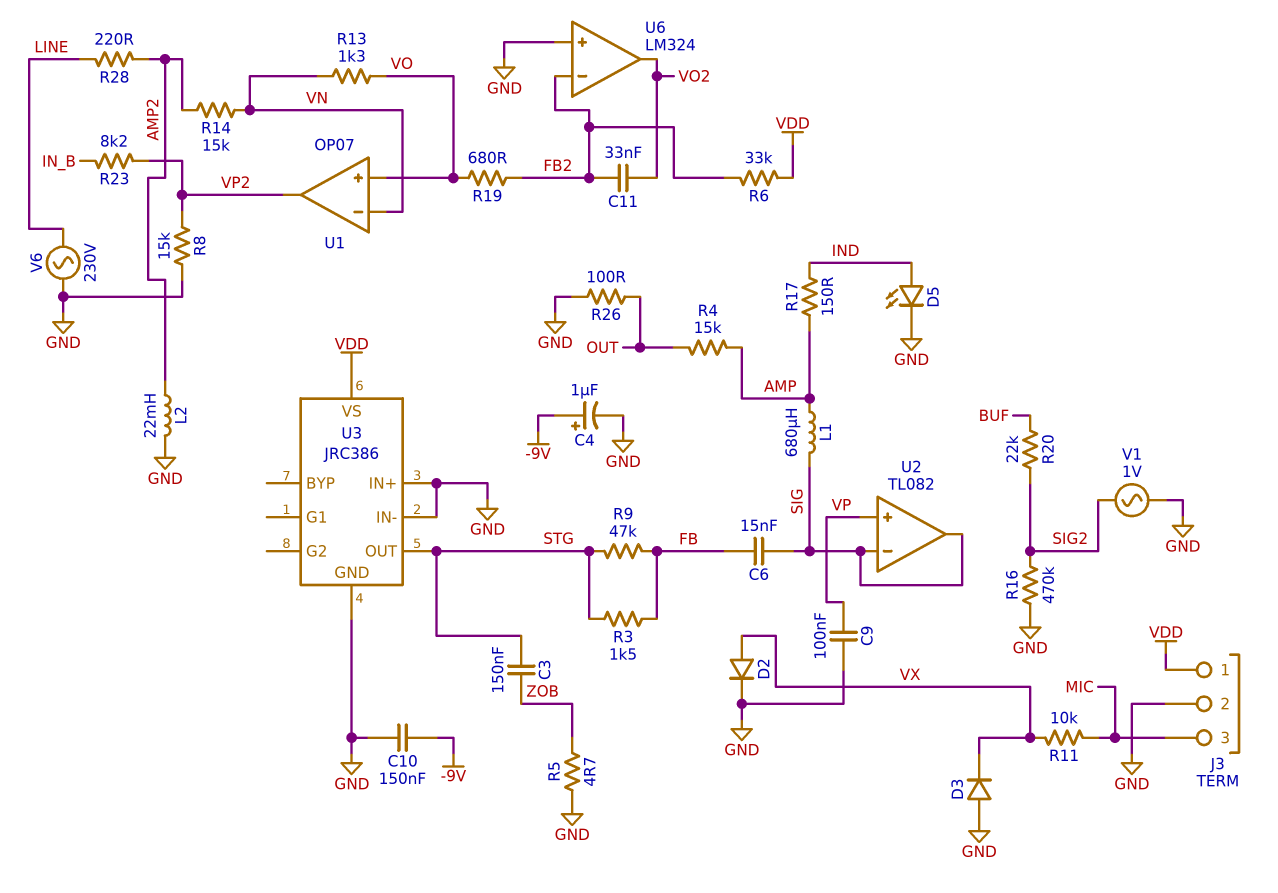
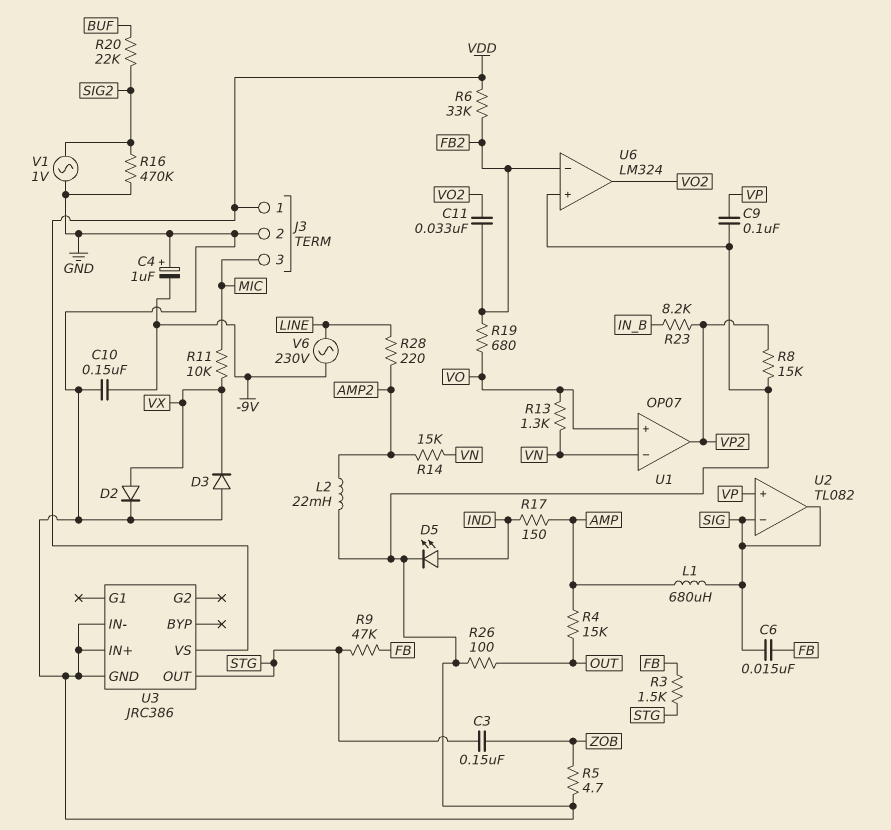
C4: 1uF (plus -9V, minus GND) -> 1uF (plus GND, minus -9V)
V6: AC 230V (GND, LINE) -> AC 230V (-9V, LINE)

